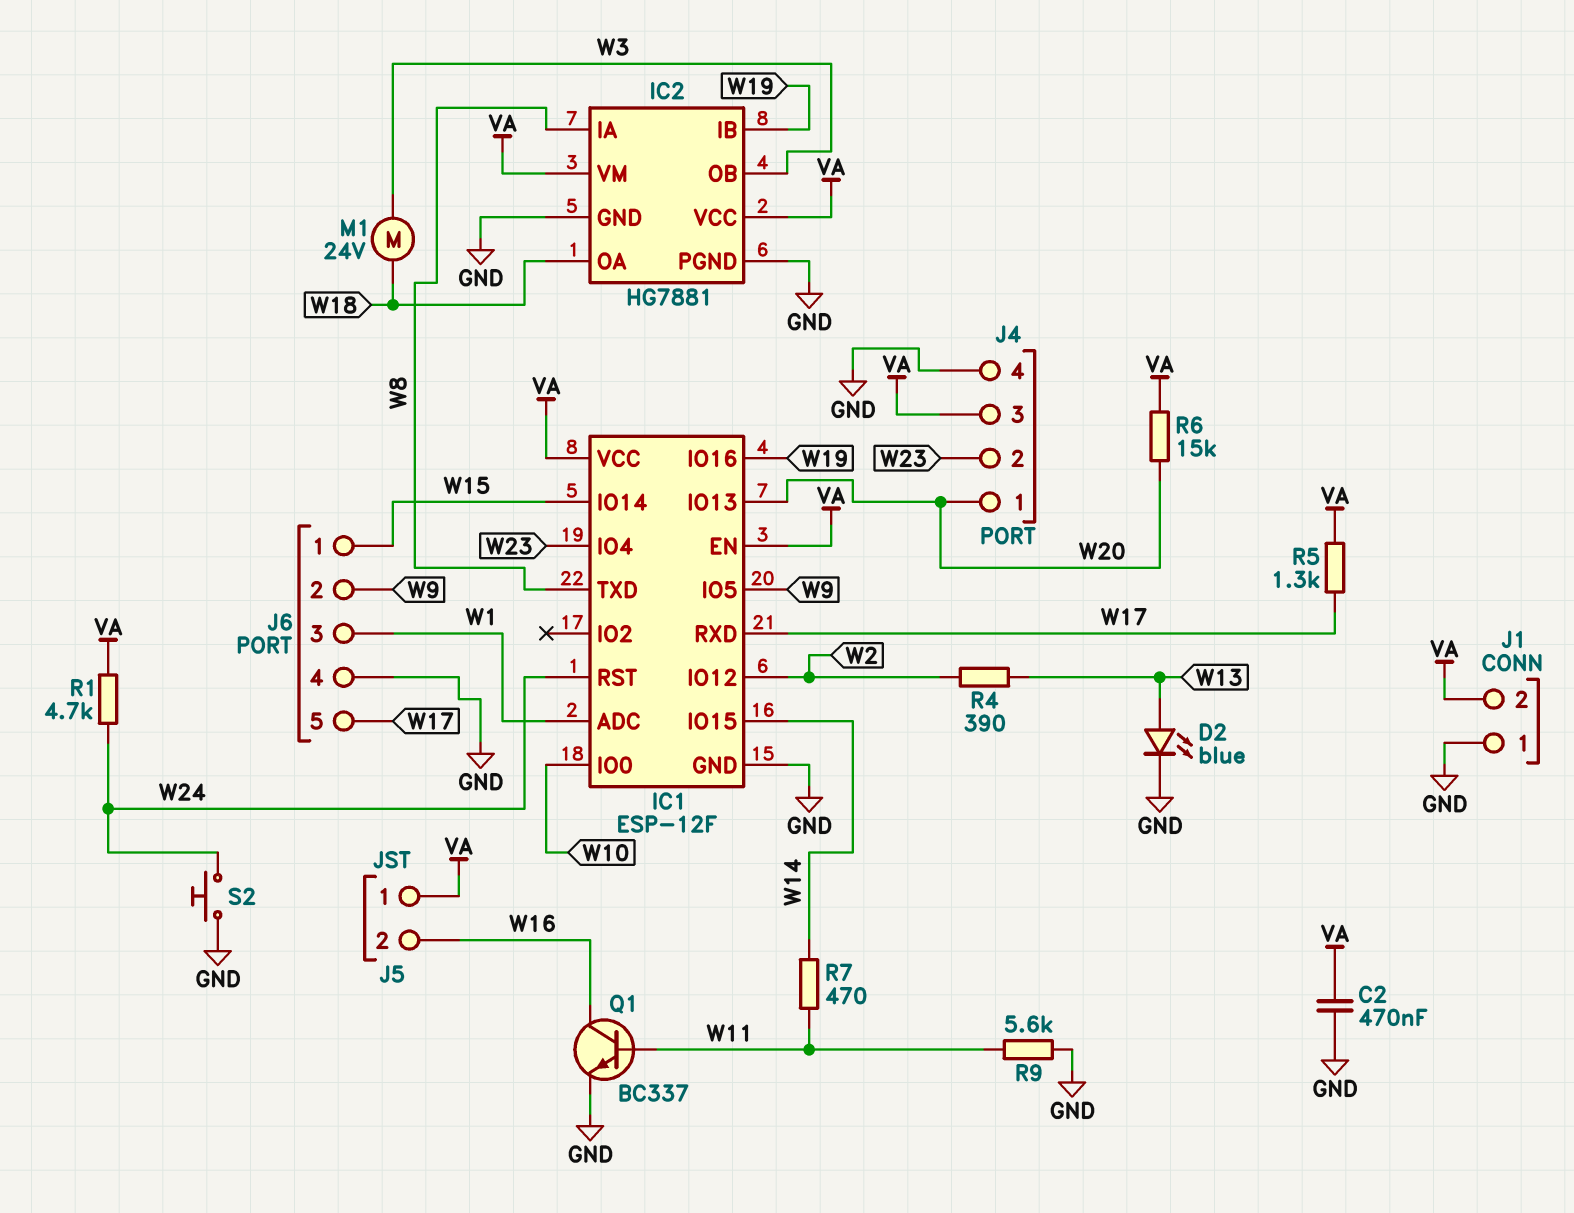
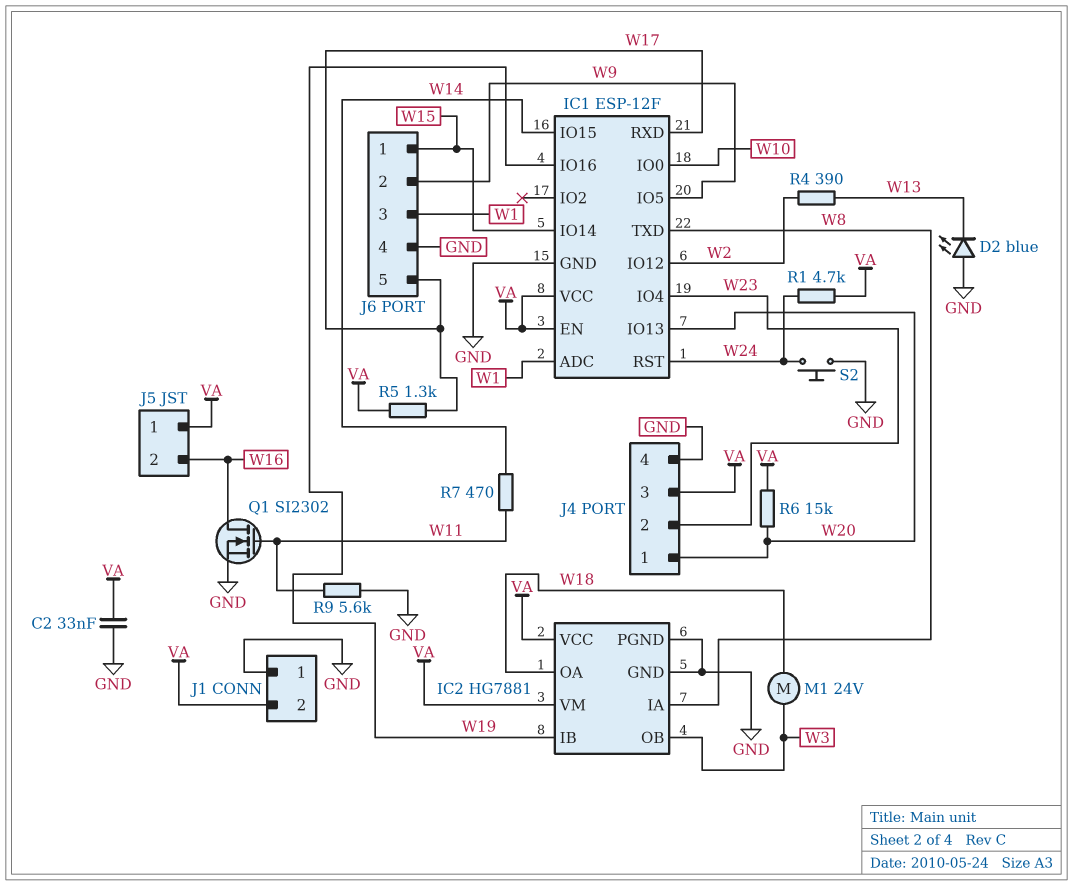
C2: 470nF (GND, VA) -> 33nF (GND, VA)
D2: LED blue (A W13, K GND) -> LED blue (A GND, K W13)
Q1: NPN BC337 (B W11, C W16, E GND) -> NMOS SI2302 (G W11, D W16, S GND)

